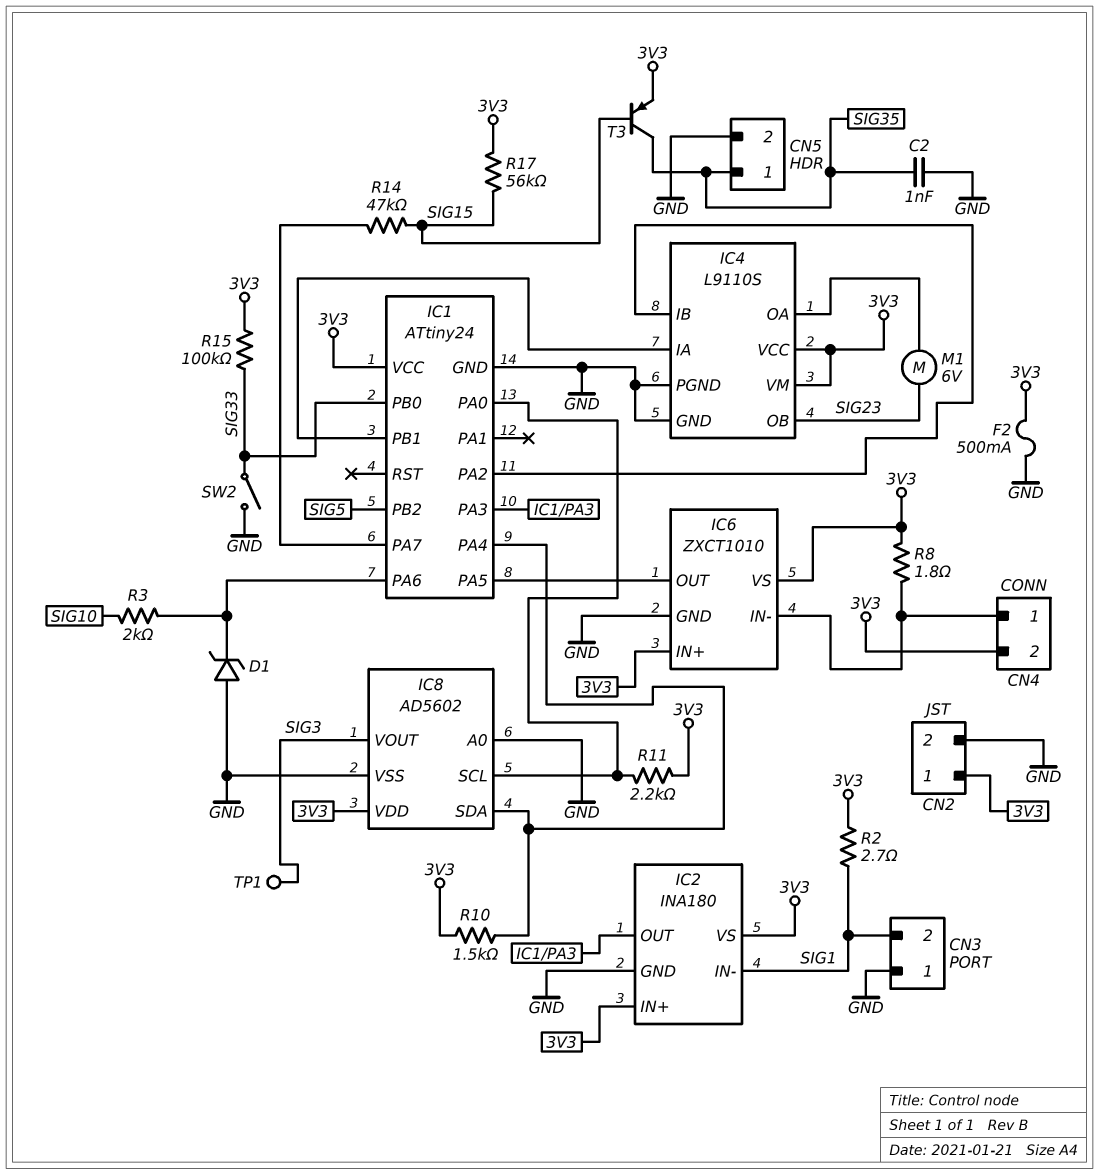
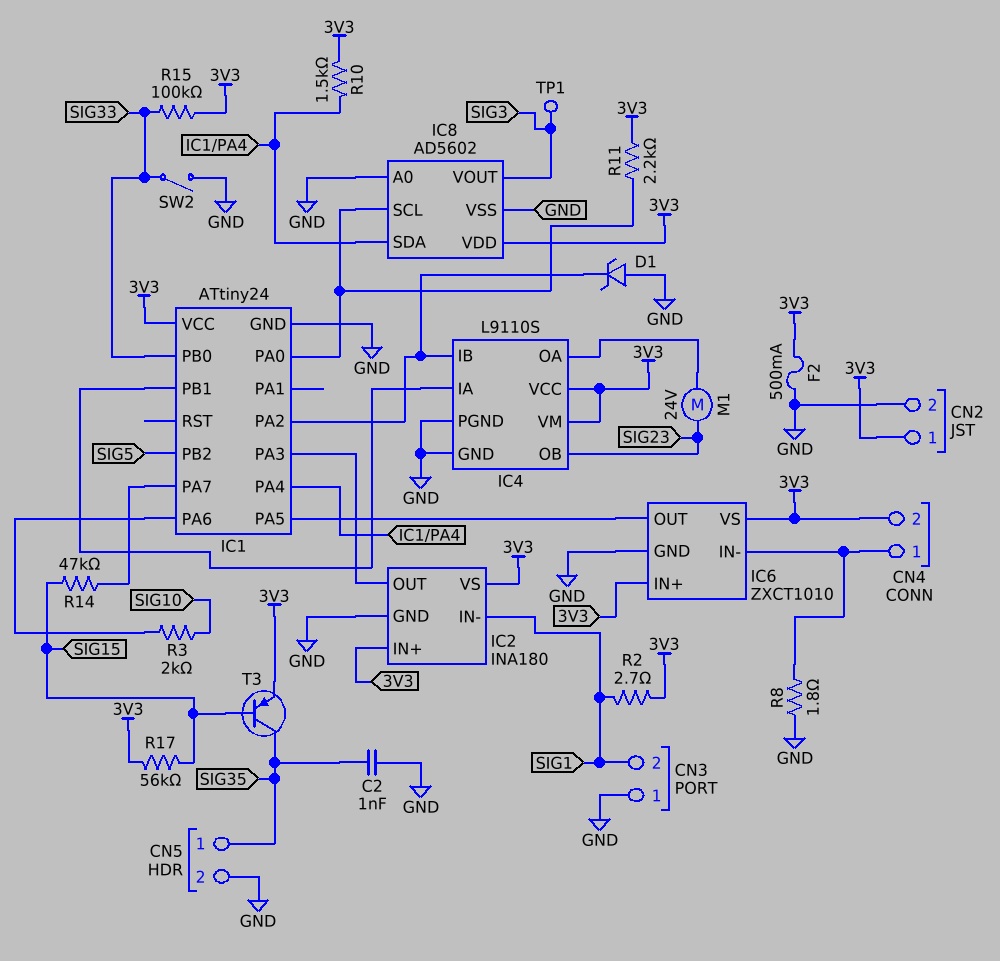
D1: zener (A GND, K IC1/PA6) -> zener (A GND, K IC1/PA2)
M1: motor 6V (IC4/OA, SIG23) -> motor 24V (IC4/OA, SIG23)
R8: 1.8 (3V3, CN4/1) -> 1.8 (CN4/1, GND)

